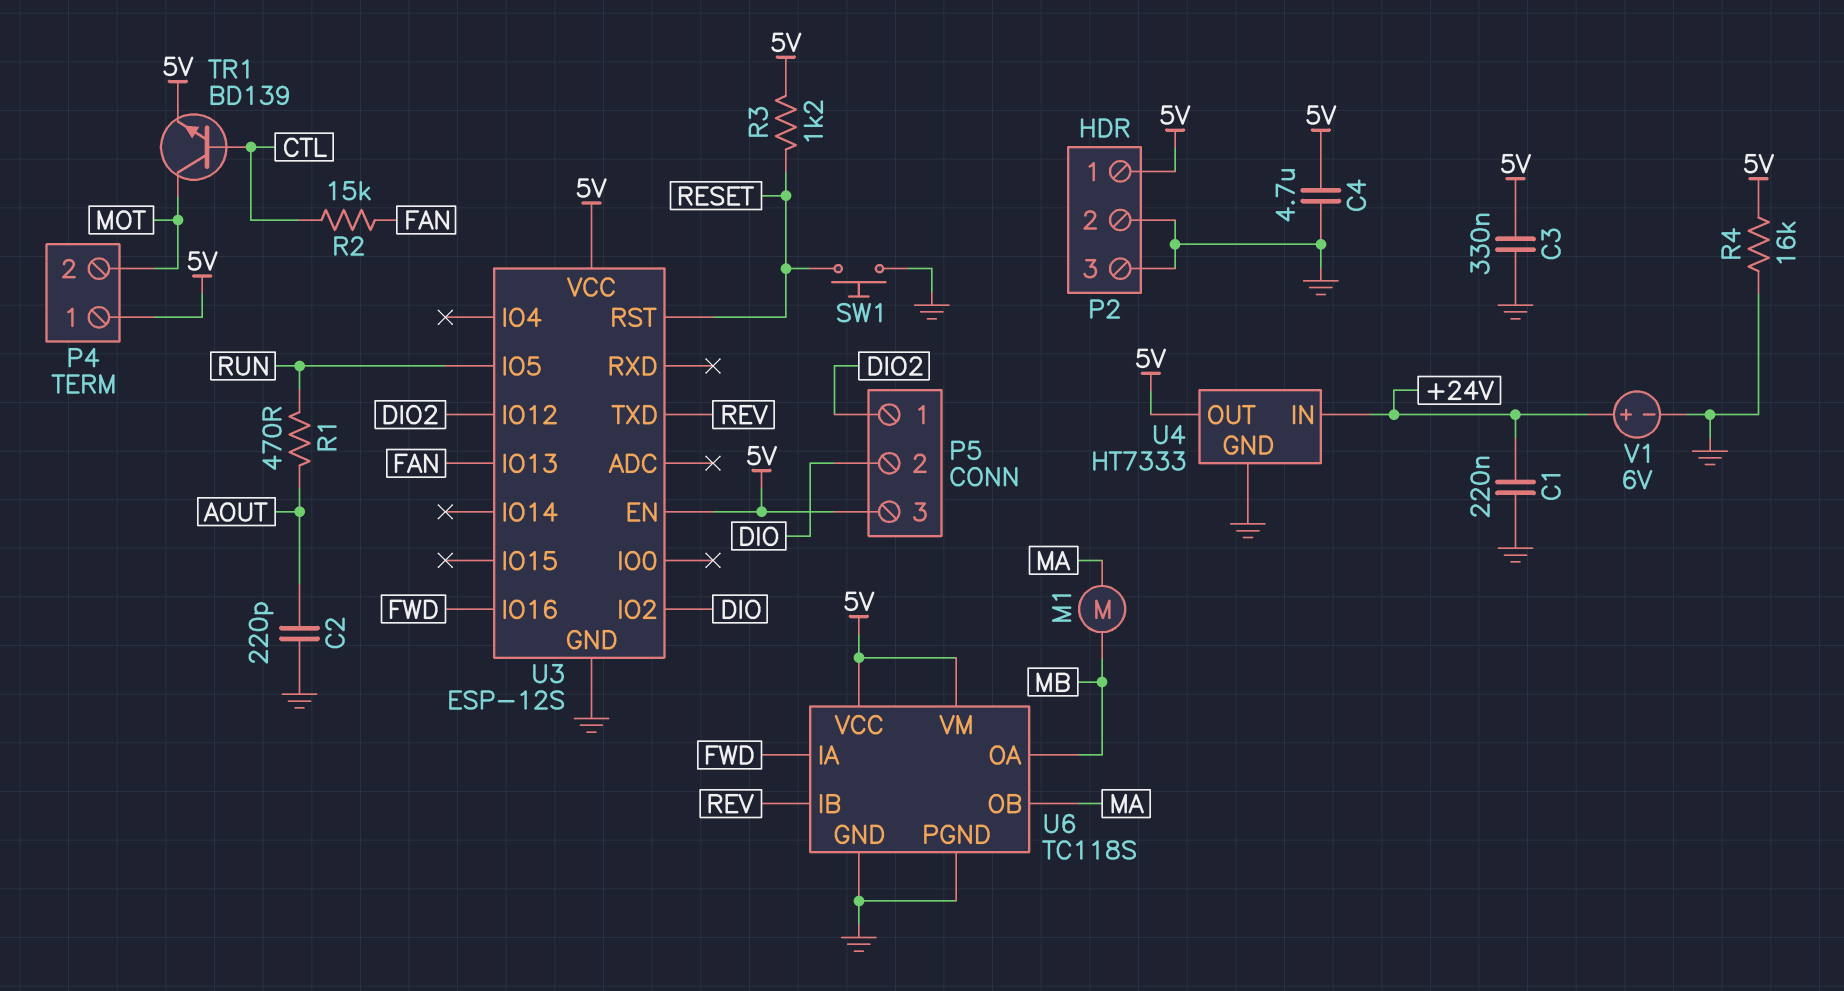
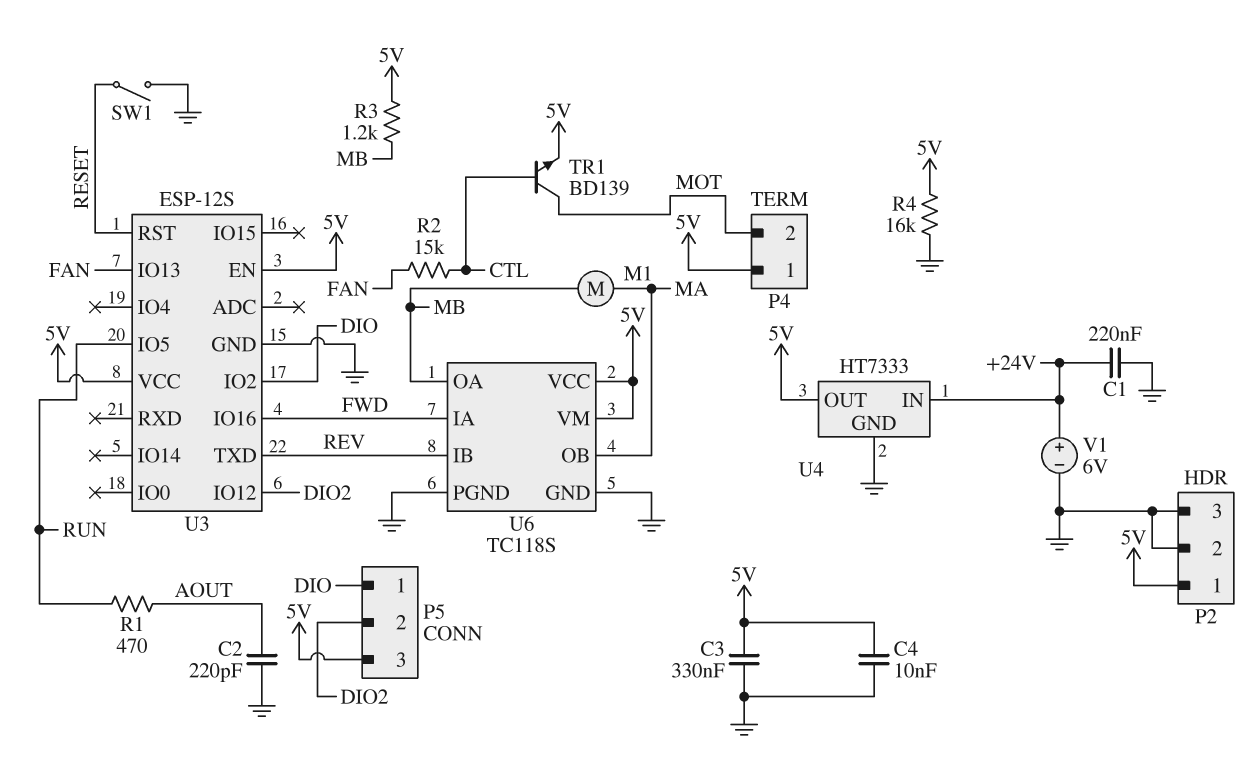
C4: 4.7uF (5V, GND) -> 10nF (5V, GND)
P5 pin 1: DIO2 -> DIO
P5 pin 2: DIO -> DIO2
R3: 1.2k (5V, RESET) -> 1.2k (5V, MB)
SW1: button (GND, RESET) -> switch (GND, RESET)

